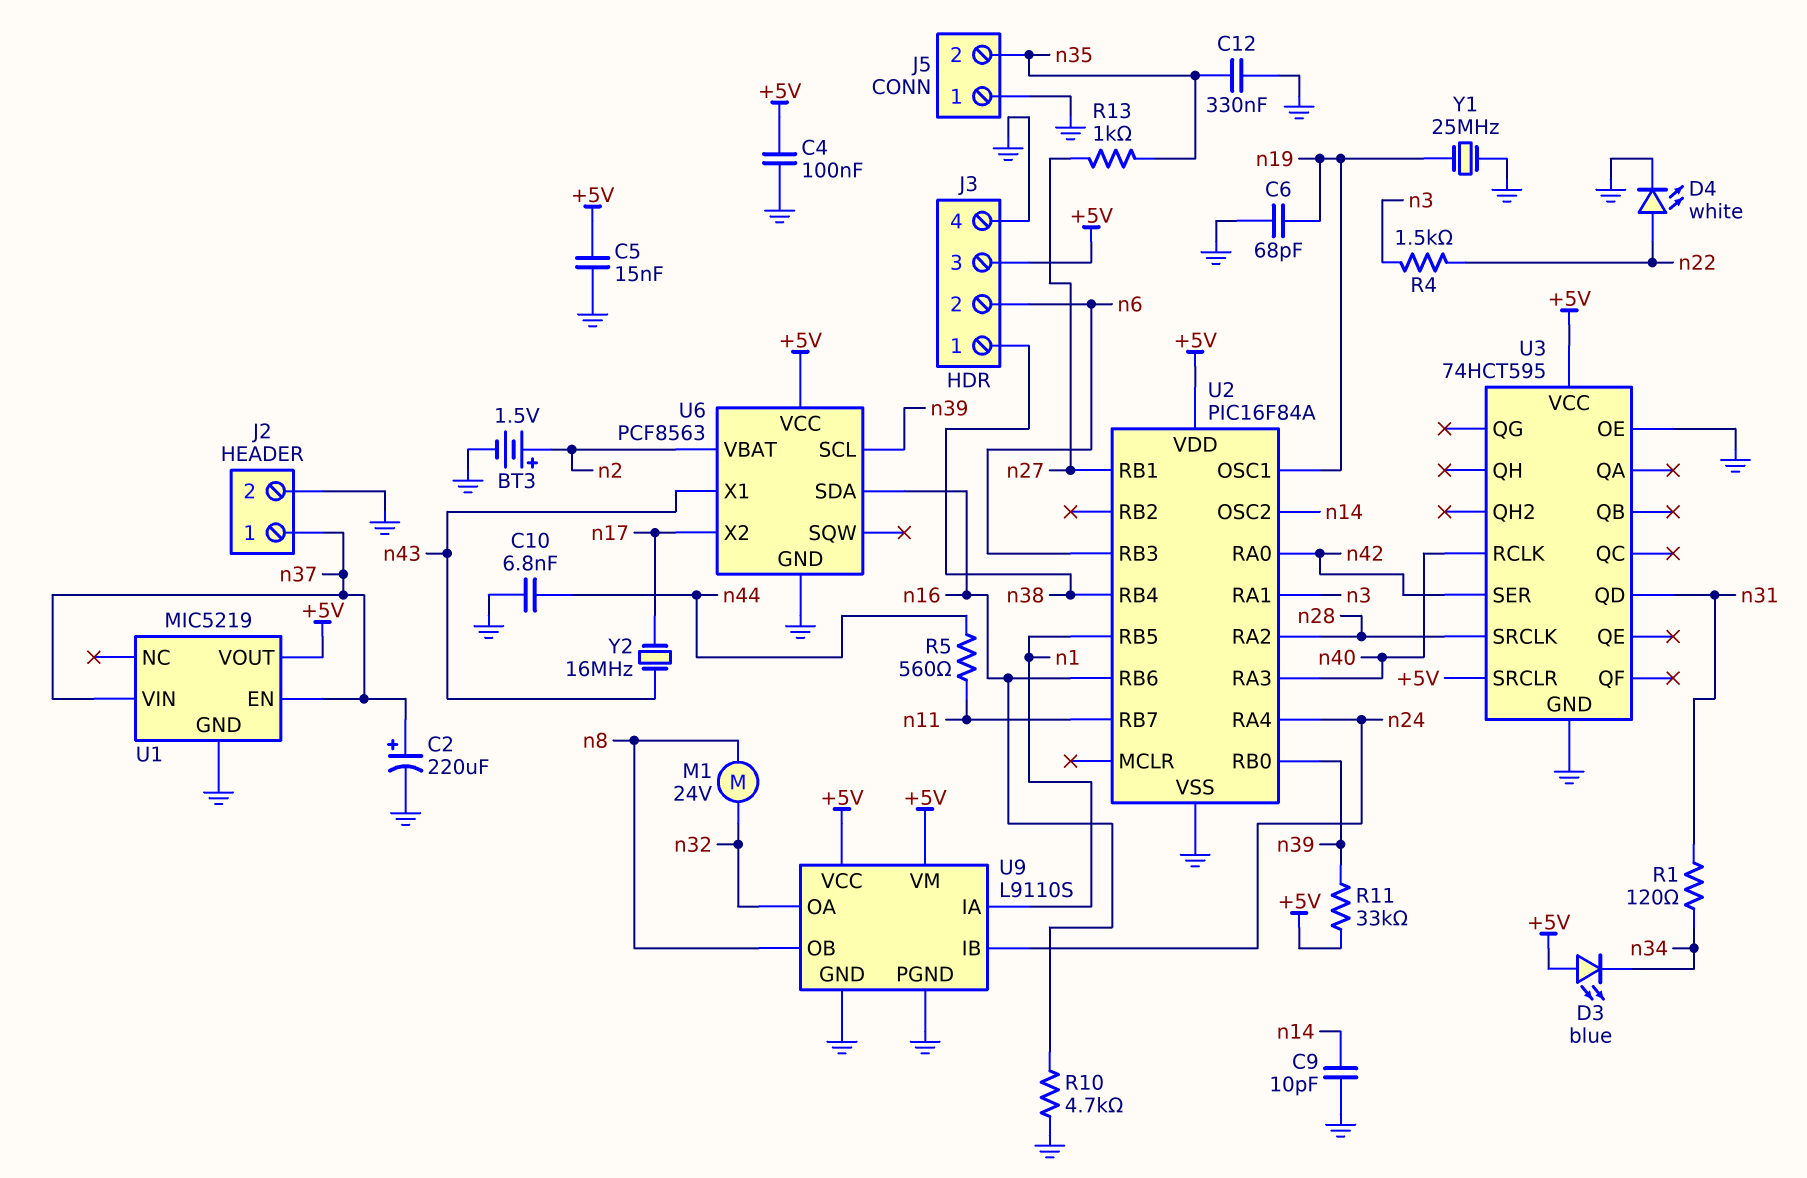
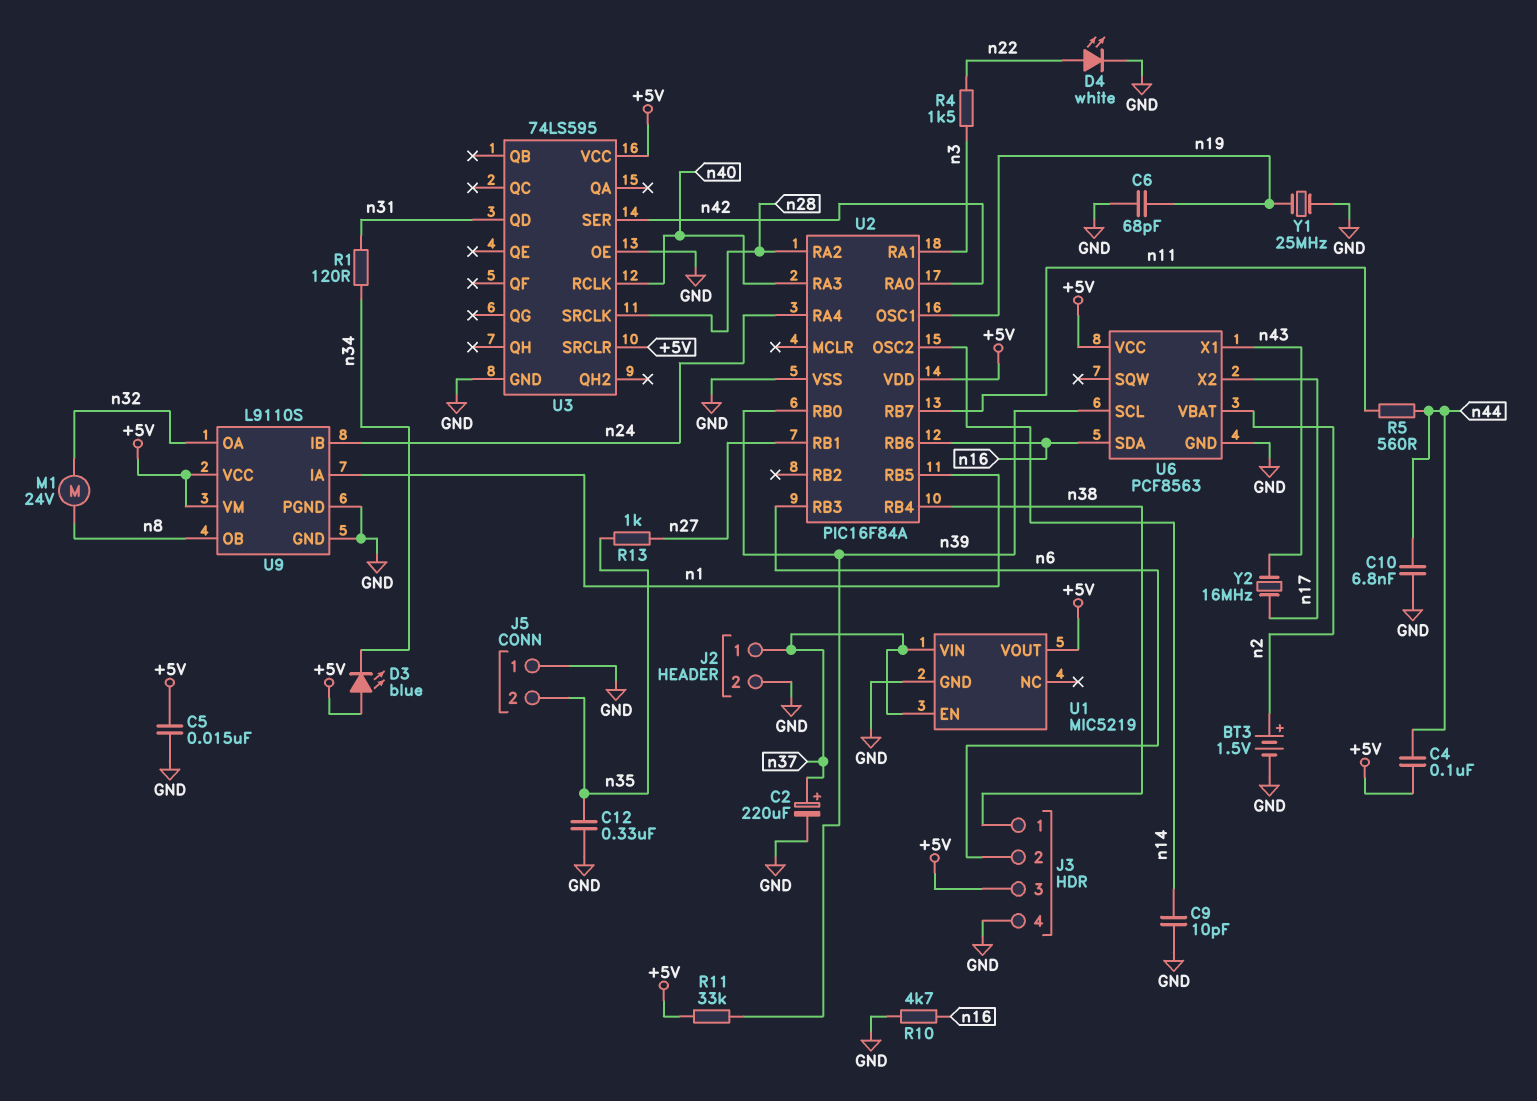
C4: 100nF (+5V, GND) -> 100nF (+5V, n44)
U3: 74HCT595 -> 74LS595

